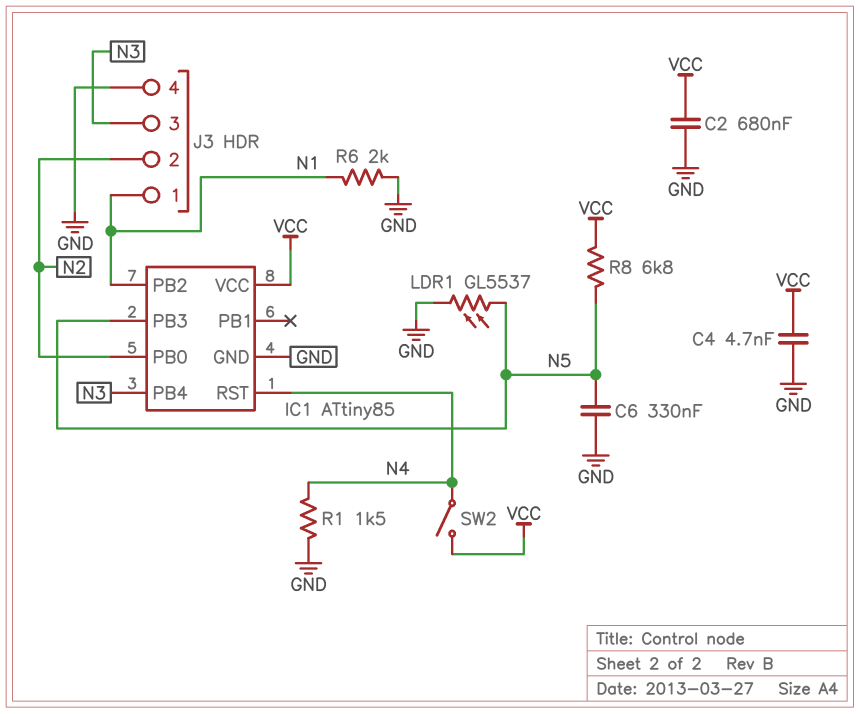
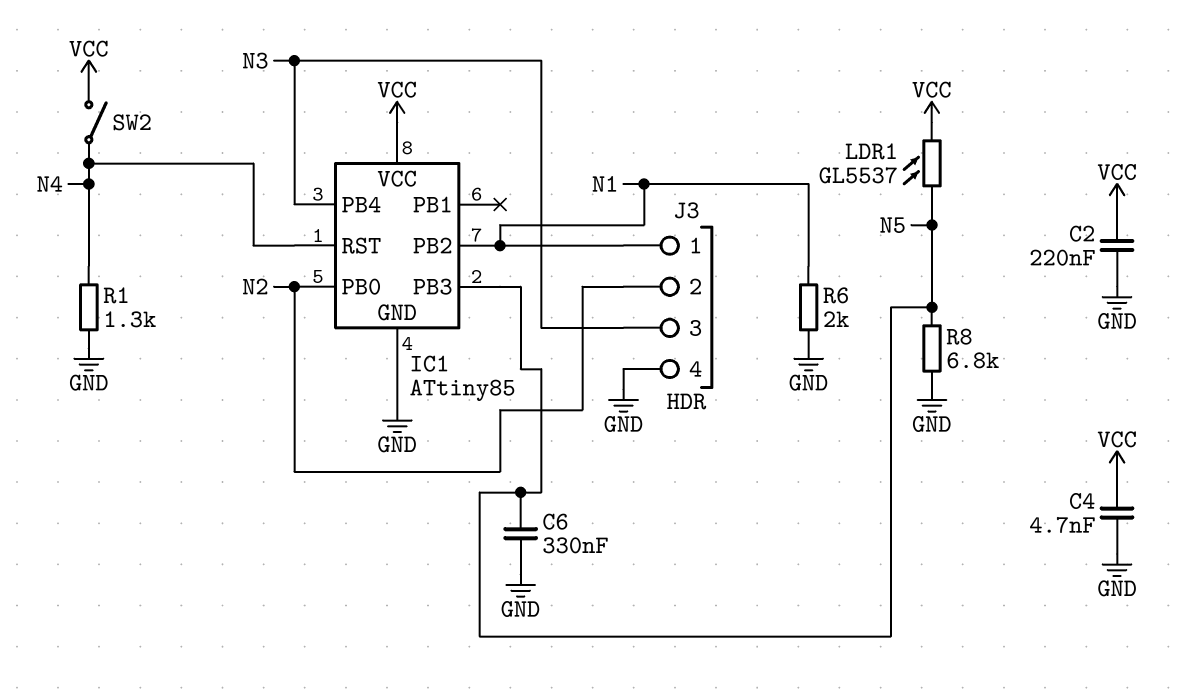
C2: 680nF (GND, VCC) -> 220nF (GND, VCC)
LDR1: GL5537 (GND, N5) -> GL5537 (N5, VCC)
R1: 1.5k (GND, N4) -> 1.3k (GND, N4)
R8: 6.8k (N5, VCC) -> 6.8k (GND, N5)

